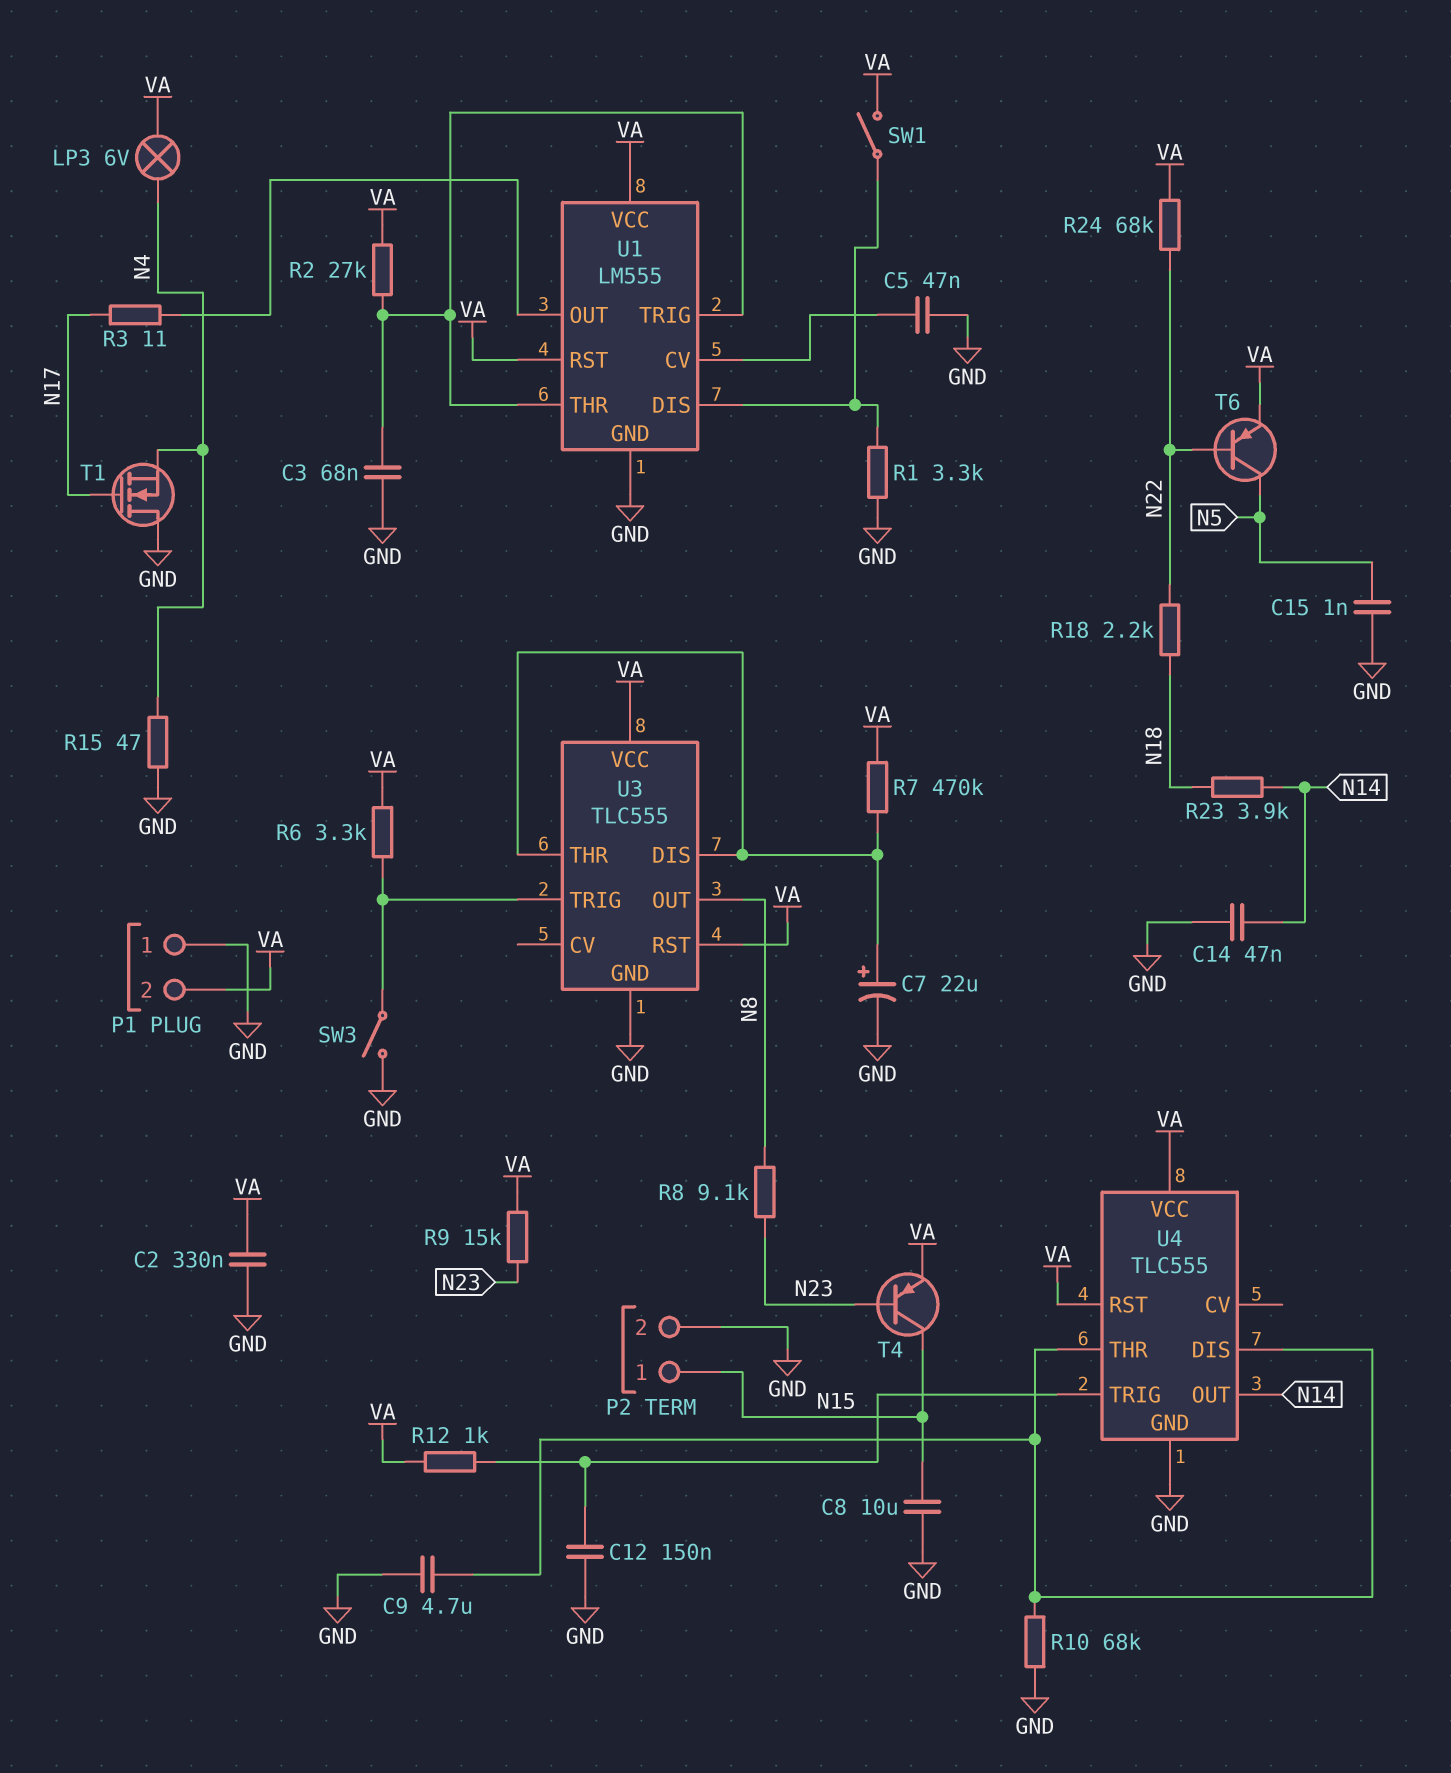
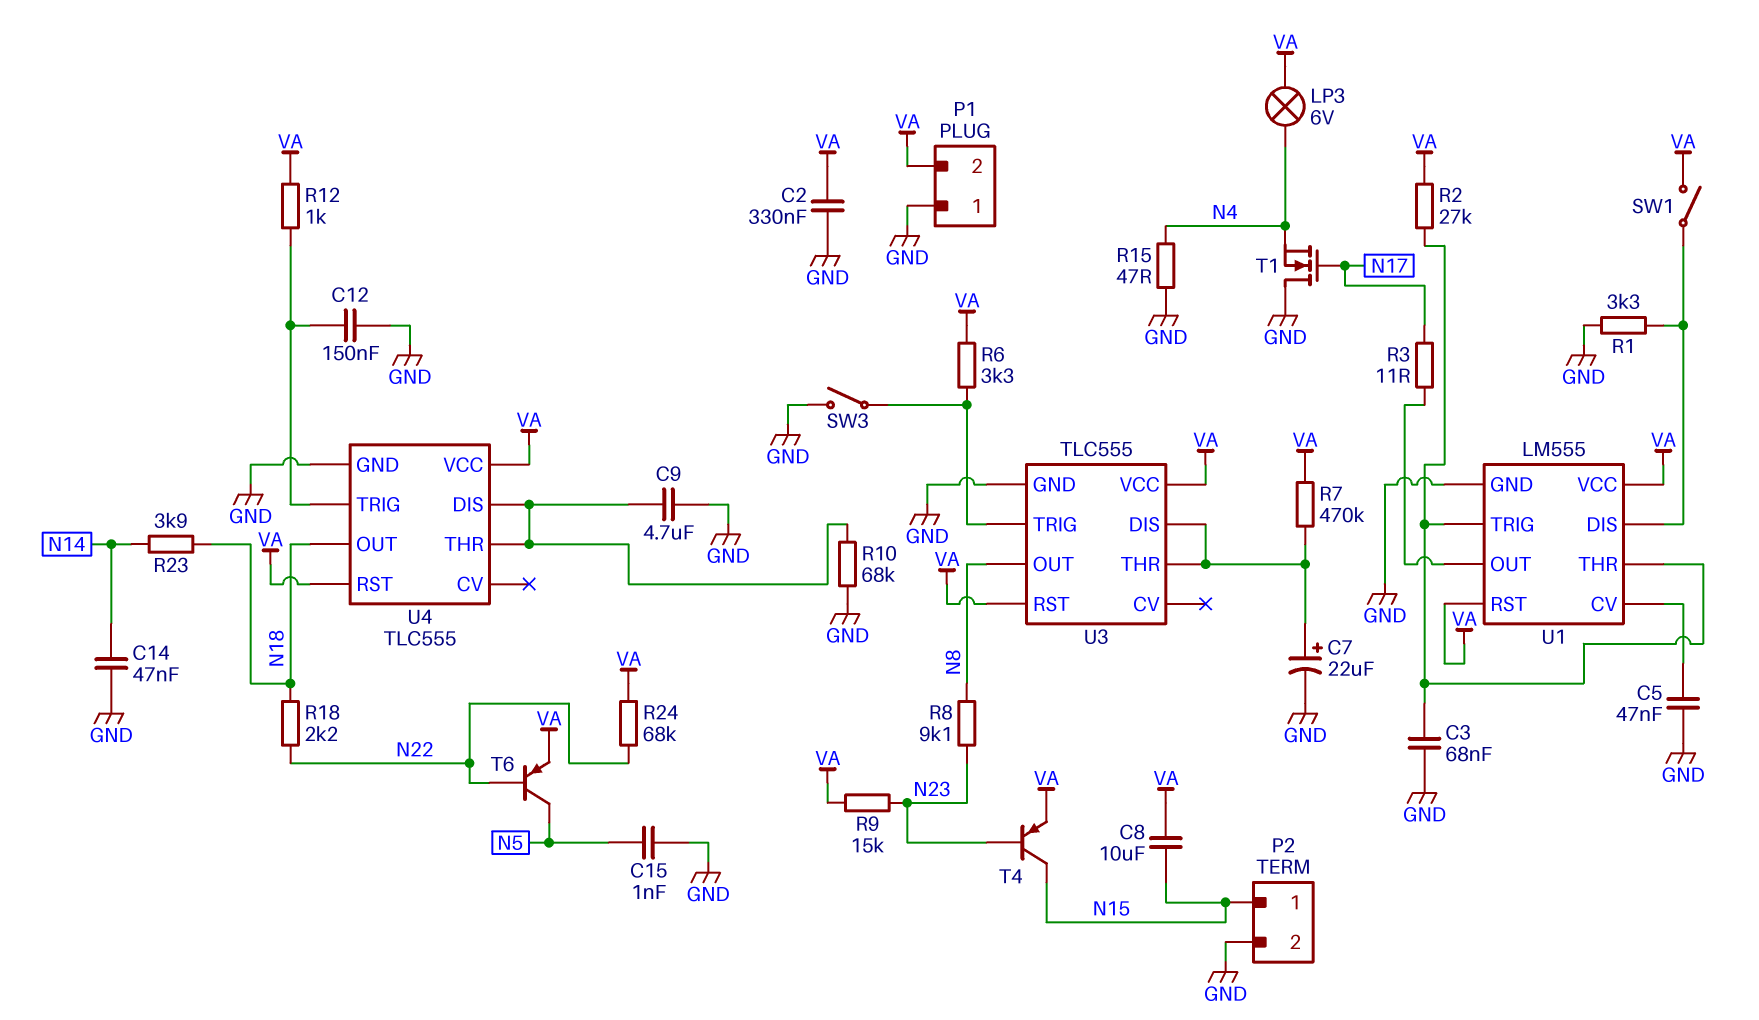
C8: 10uF (GND, N15) -> 10uF (N15, VA)
U4 pin OUT: N14 -> N18

